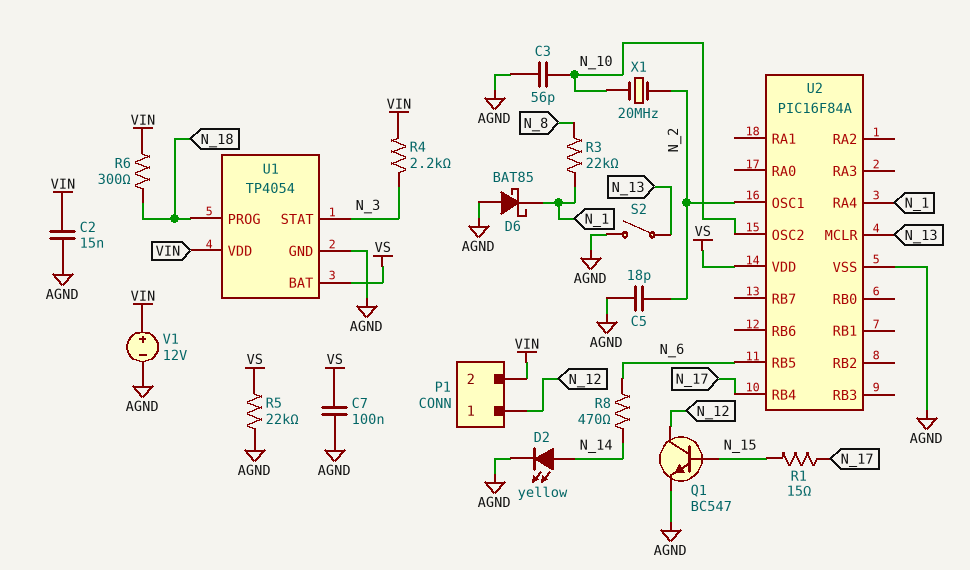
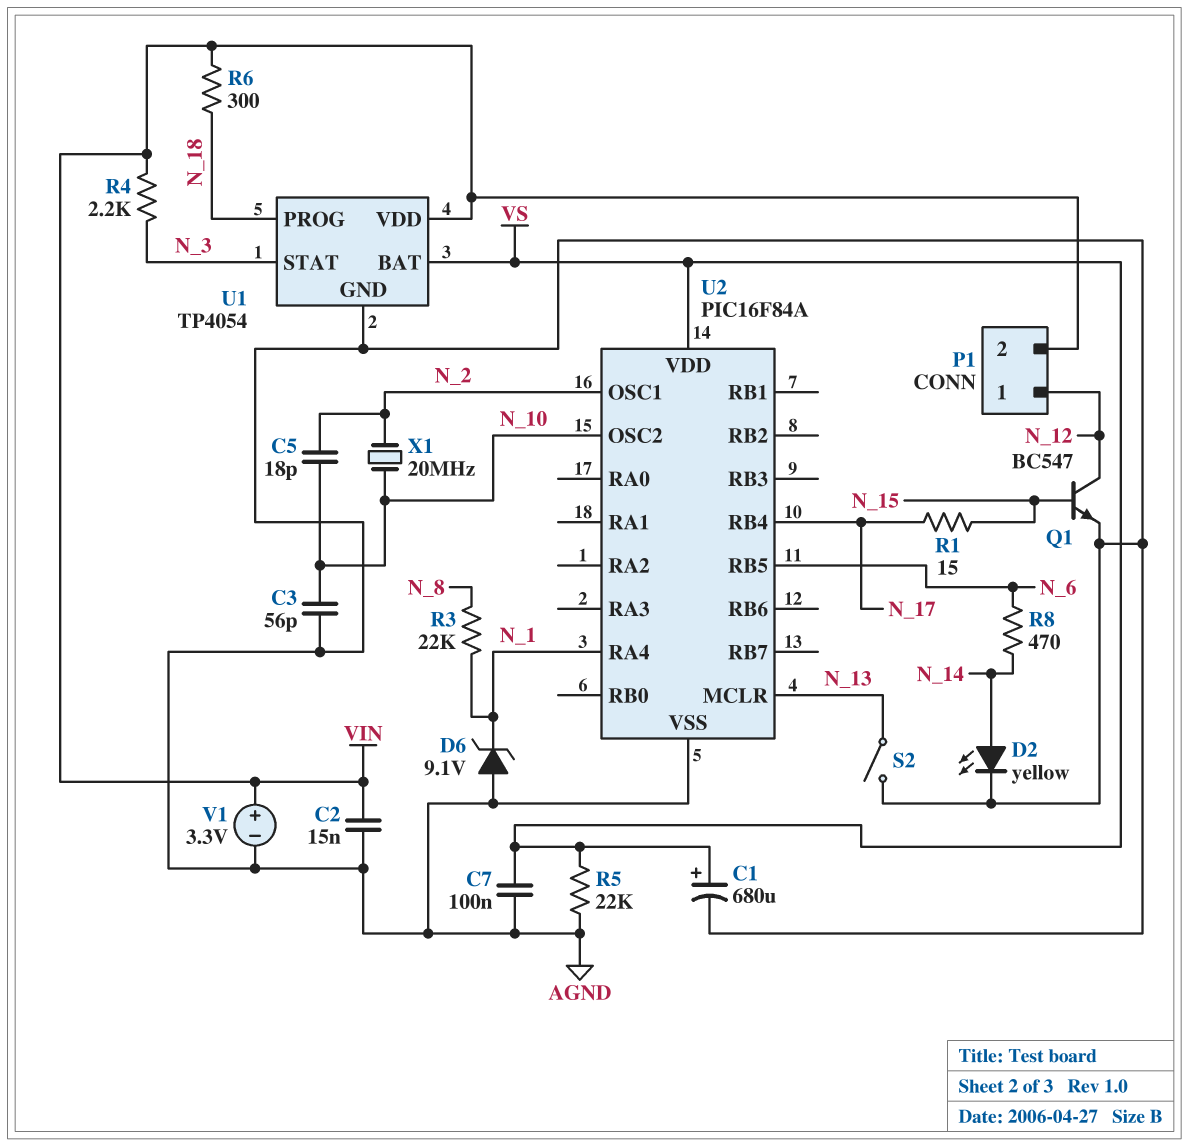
C1: none -> 680uF (plus VS, minus AGND)
C5: 18pF (AGND, N_2) -> 18pF (N_2, N_10)
D6: schottky BAT85 (A AGND, K N_1) -> zener 9.1V (A AGND, K N_1)
V1: 12V (plus VIN, minus AGND) -> 3.3V (plus VIN, minus AGND)

